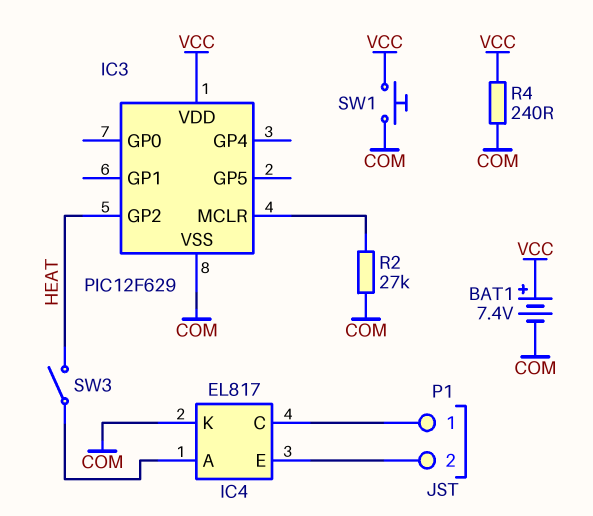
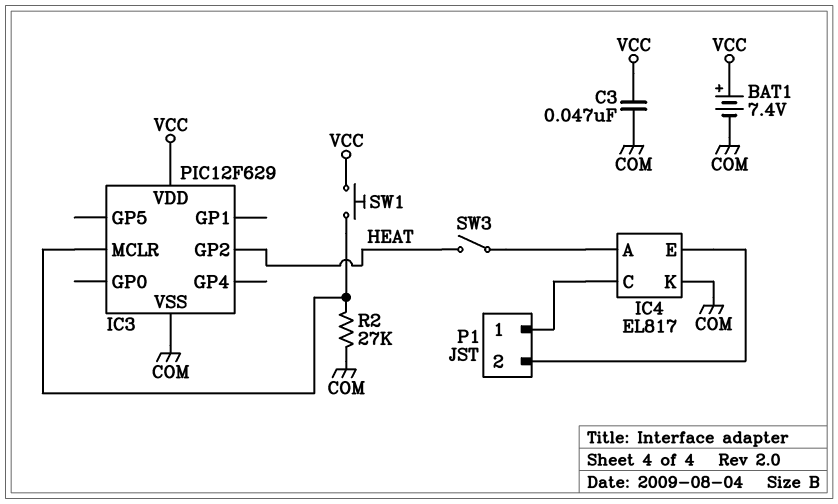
C3: none -> 47nF (COM, VCC)
R4: 240 (COM, VCC) -> none
SW1: button (COM, VCC) -> button (IC3/MCLR, VCC)

